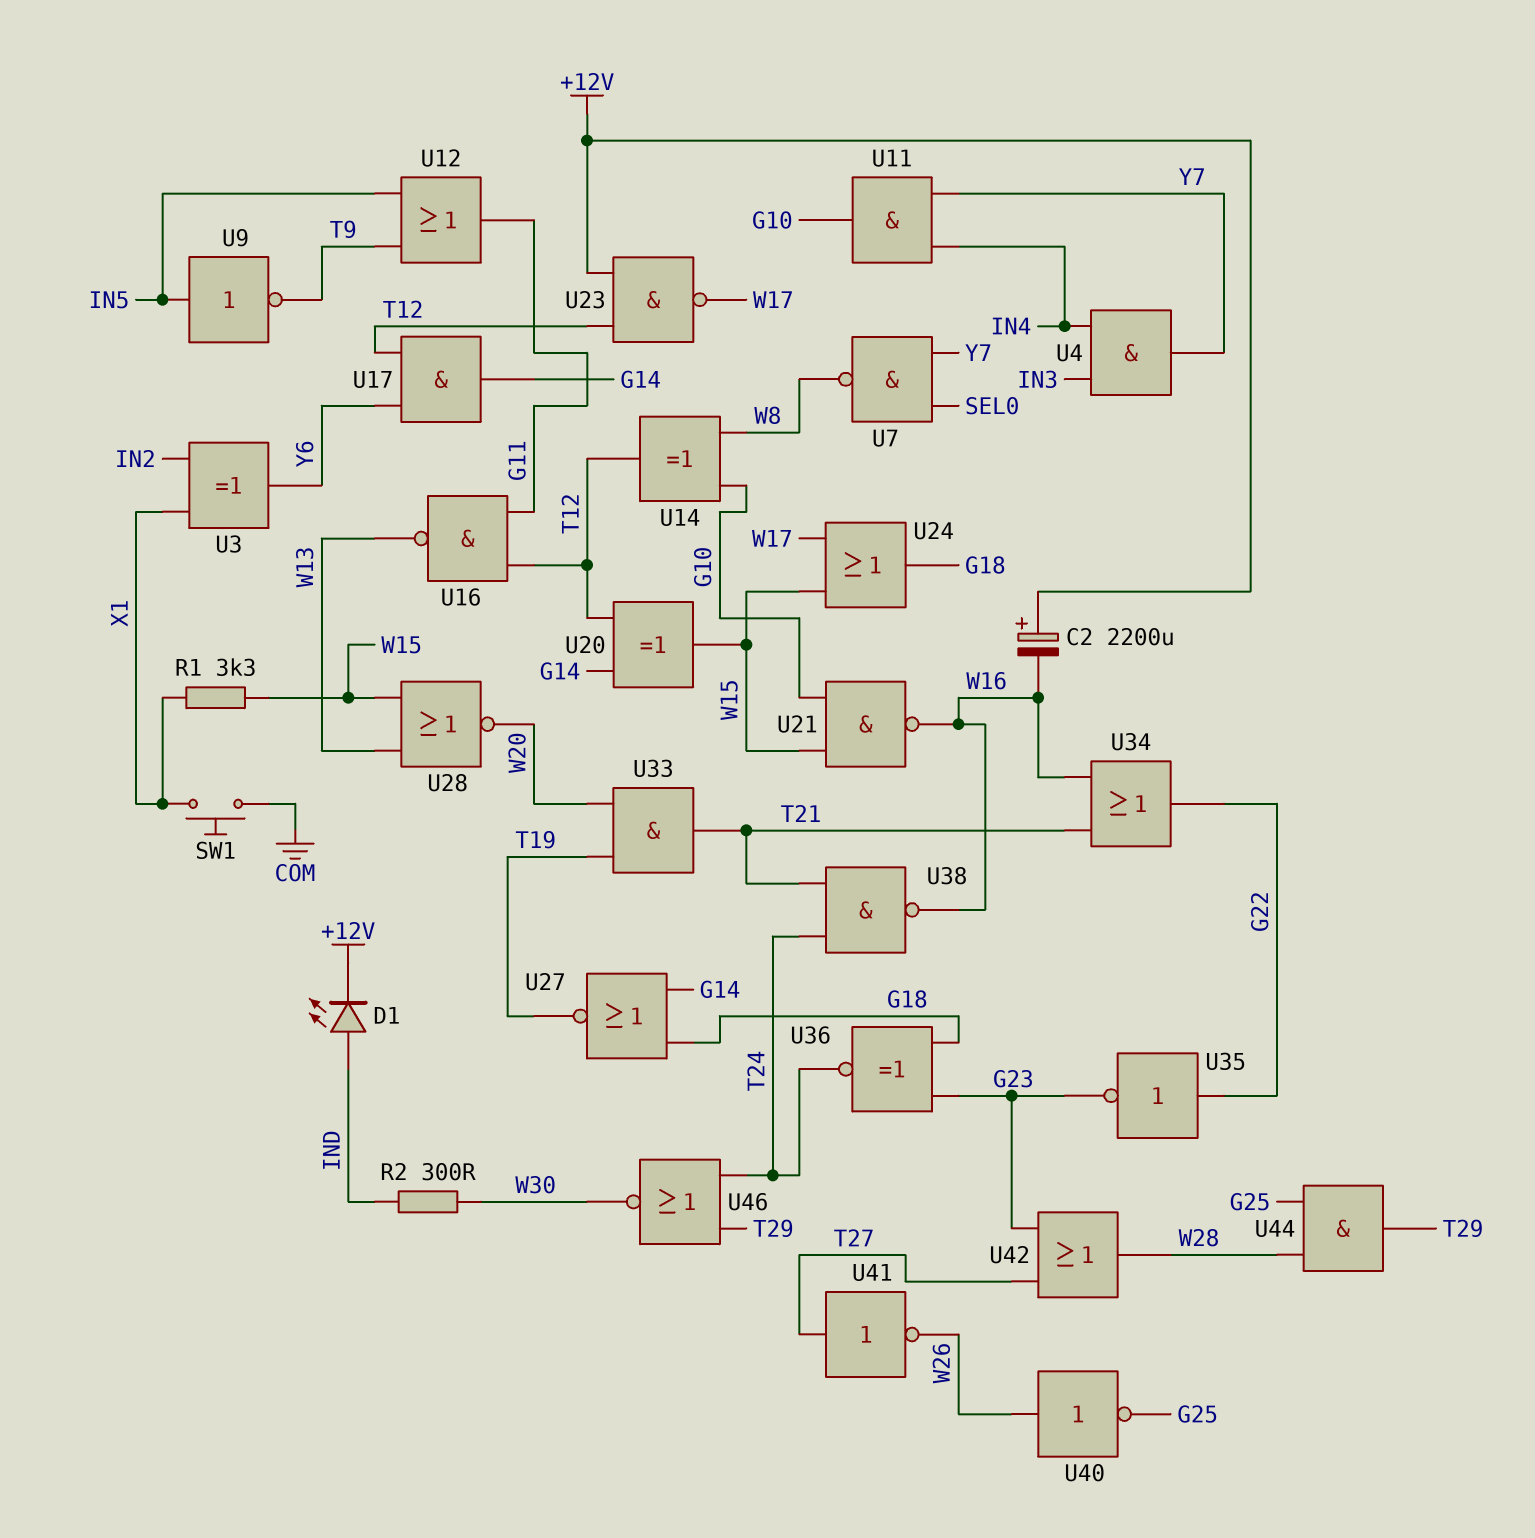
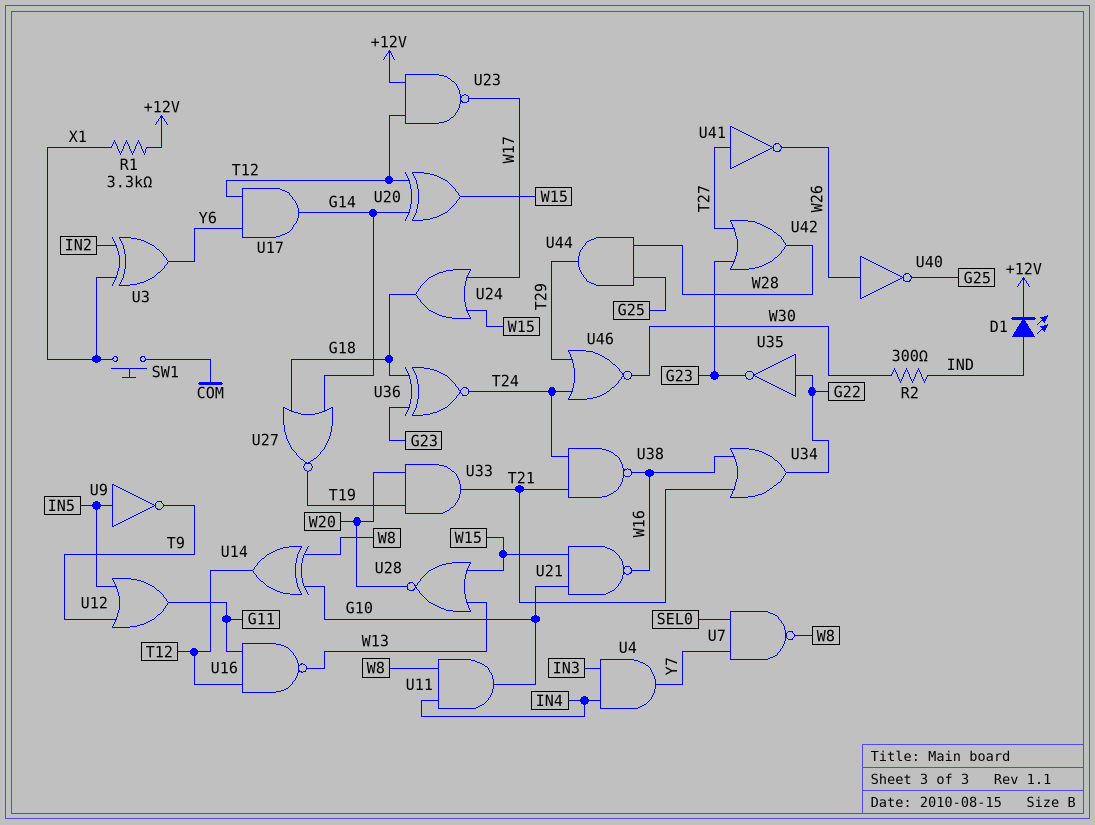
C2: 2200uF (plus +12V, minus W16) -> none
R1: 3.3k (W15, X1) -> 3.3k (+12V, X1)
U11: AND (in IN4, in Y7, out G10) -> AND (in IN4, in W8, out G10)

